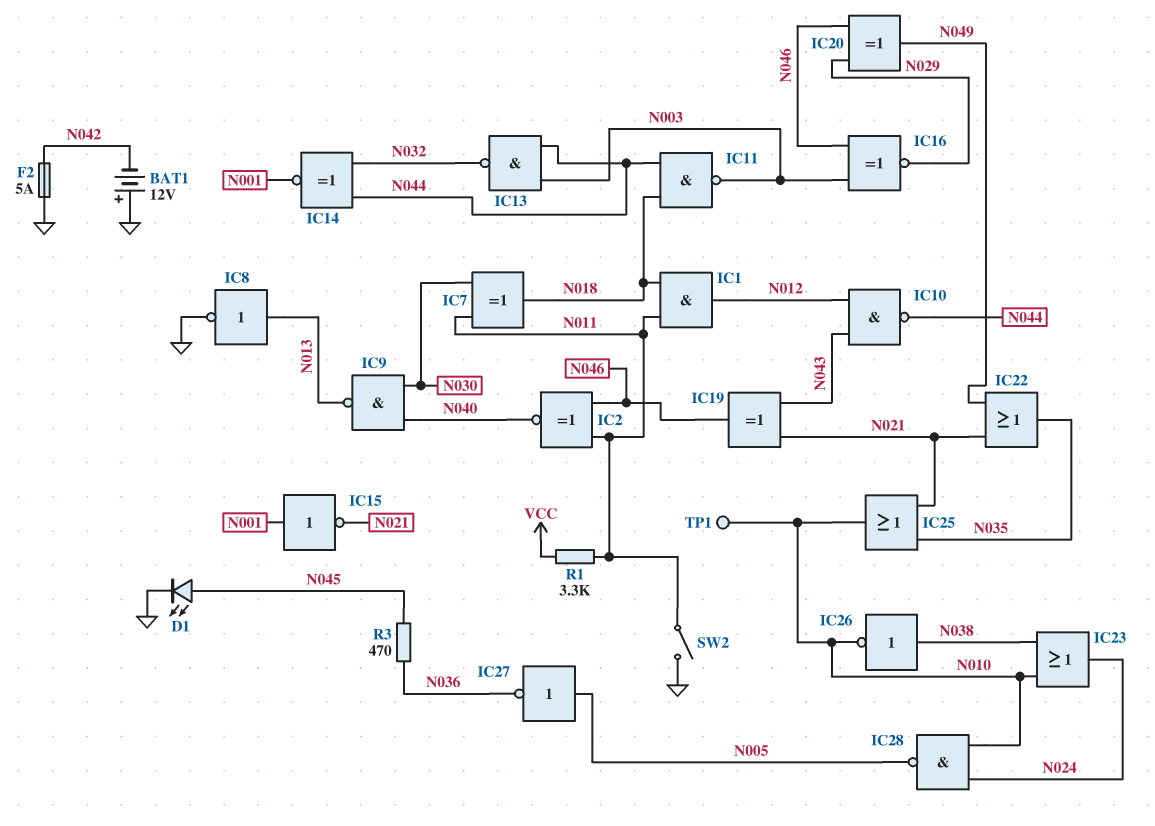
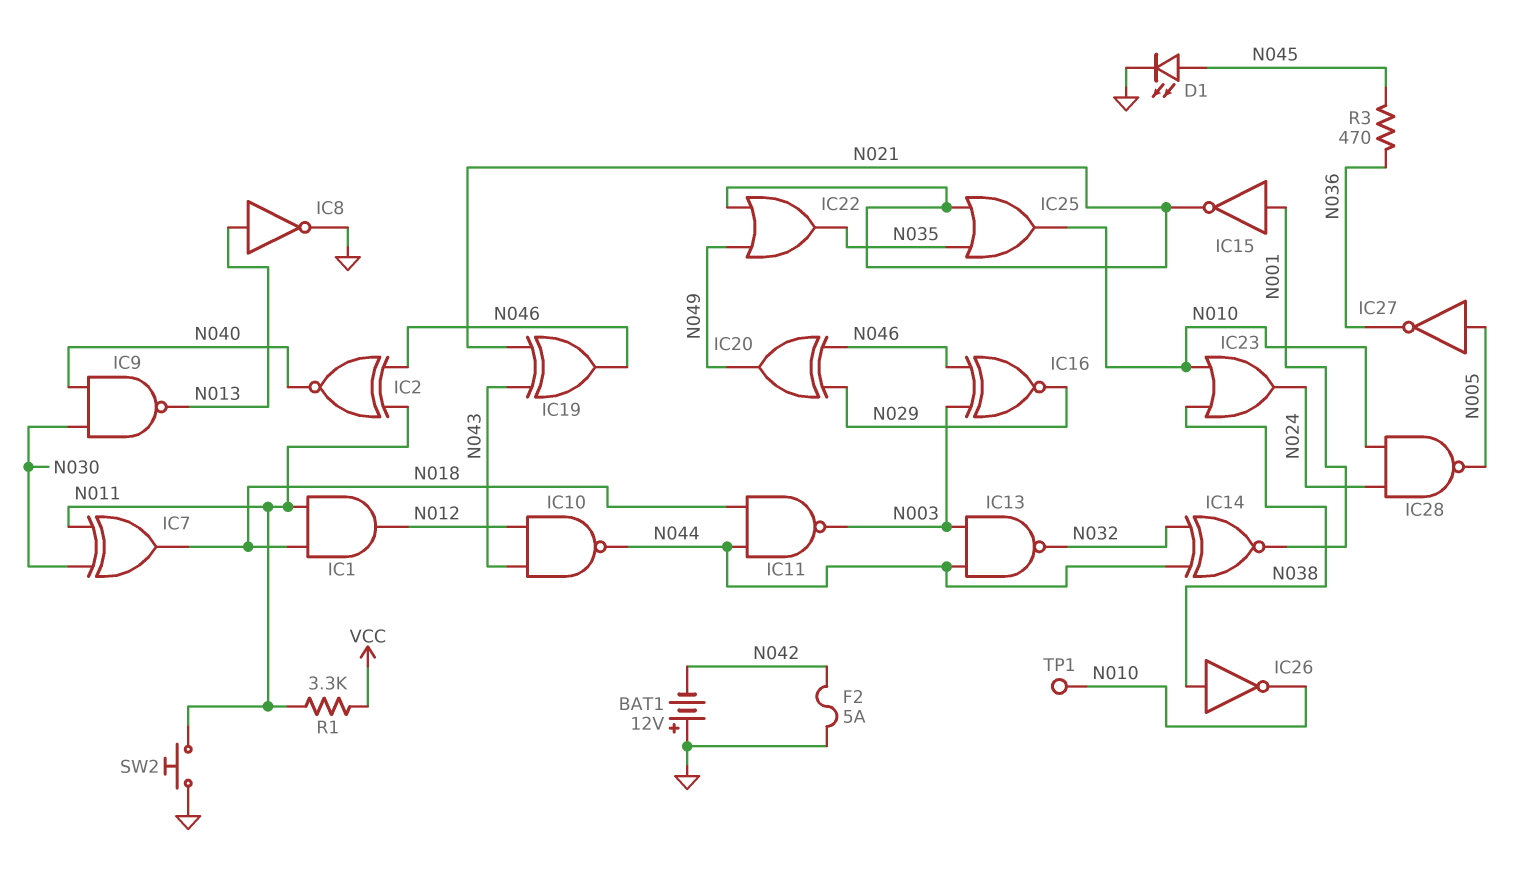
SW2: switch (GND, N011) -> button (GND, N011)

